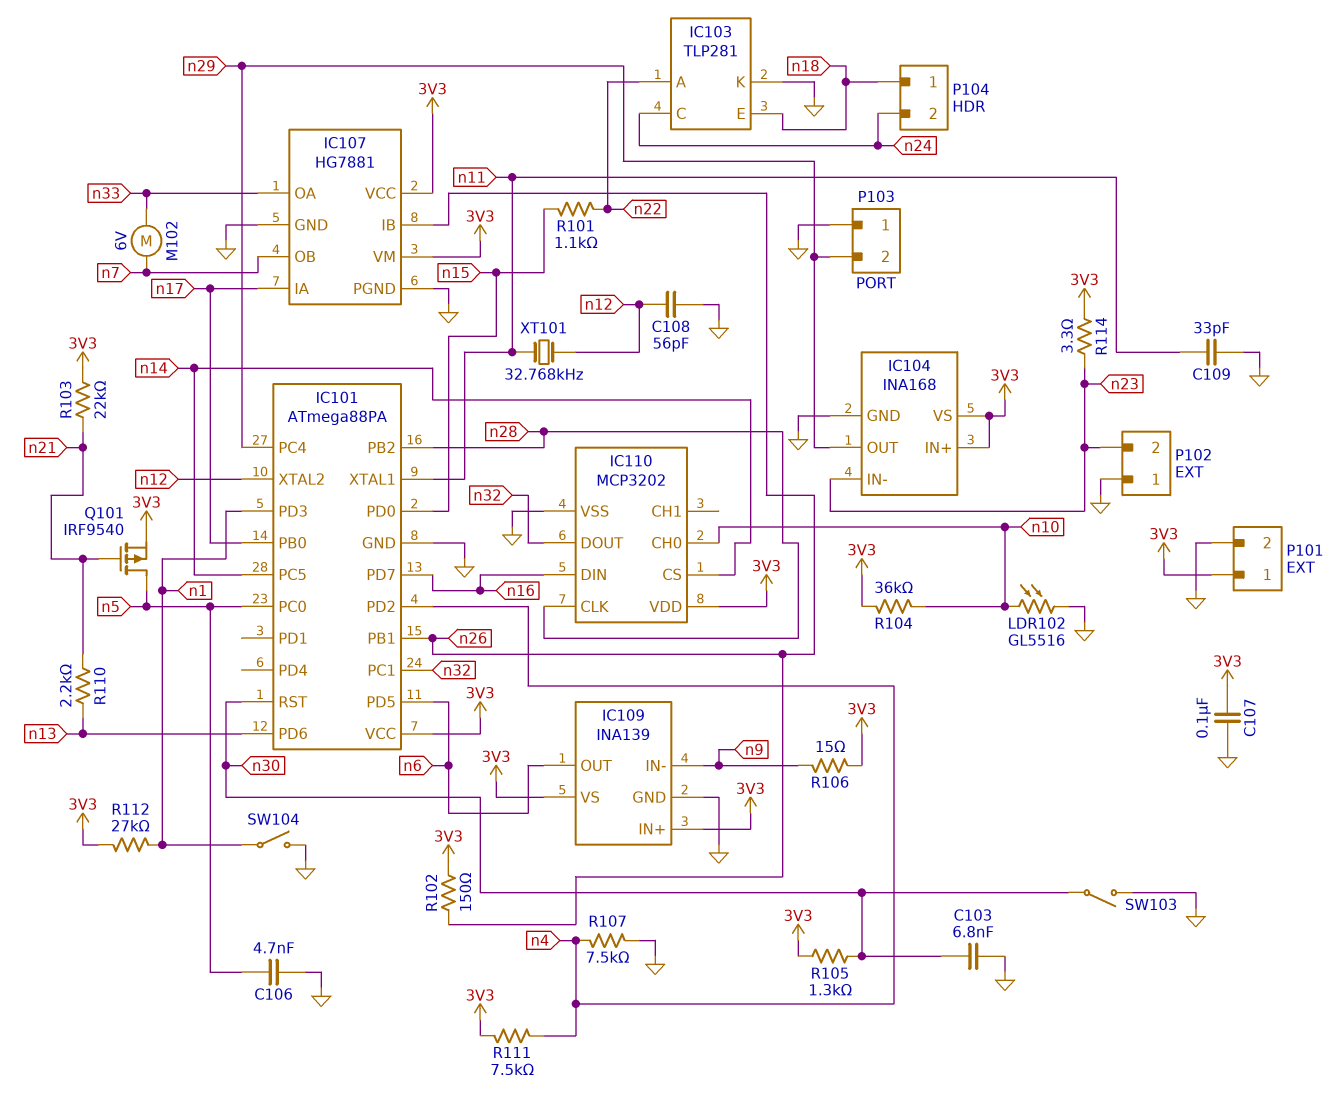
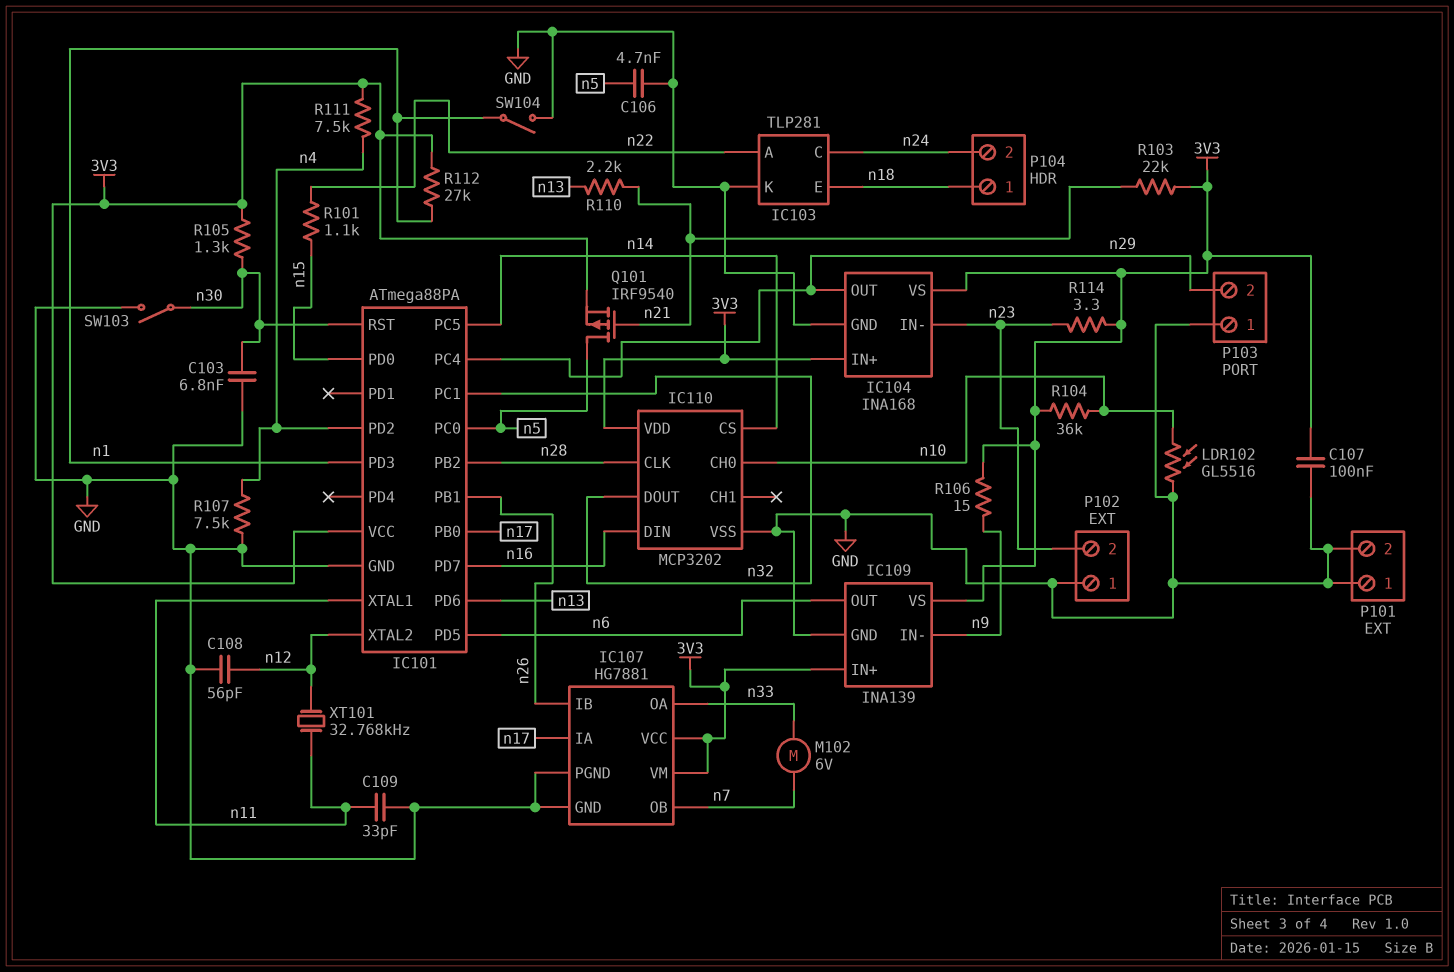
P101 pin 1: 3V3 -> GND
R102: 150 (3V3, n26) -> none

